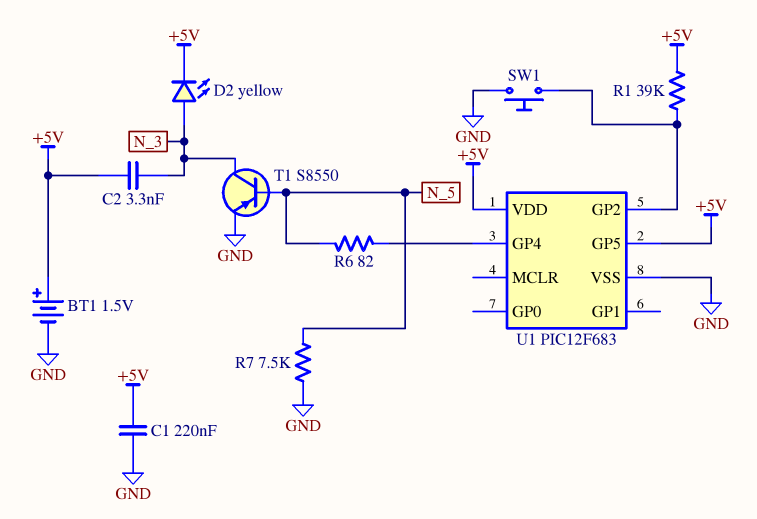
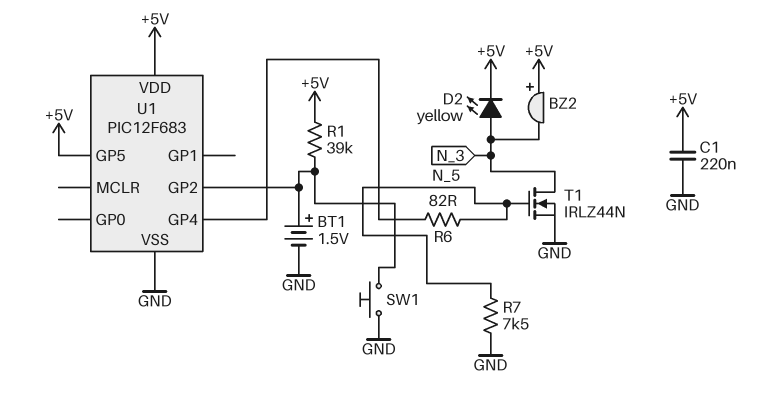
BT1: 1.5V (plus +5V, minus GND) -> 1.5V (plus U1/GP2, minus GND)
BZ2: none -> buzzer (plus +5V, minus N_3)
C2: 3.3nF (+5V, N_3) -> none
T1: PNP S8550 (B N_5, C N_3, E GND) -> NMOS IRLZ44N (G N_5, D N_3, S GND)

